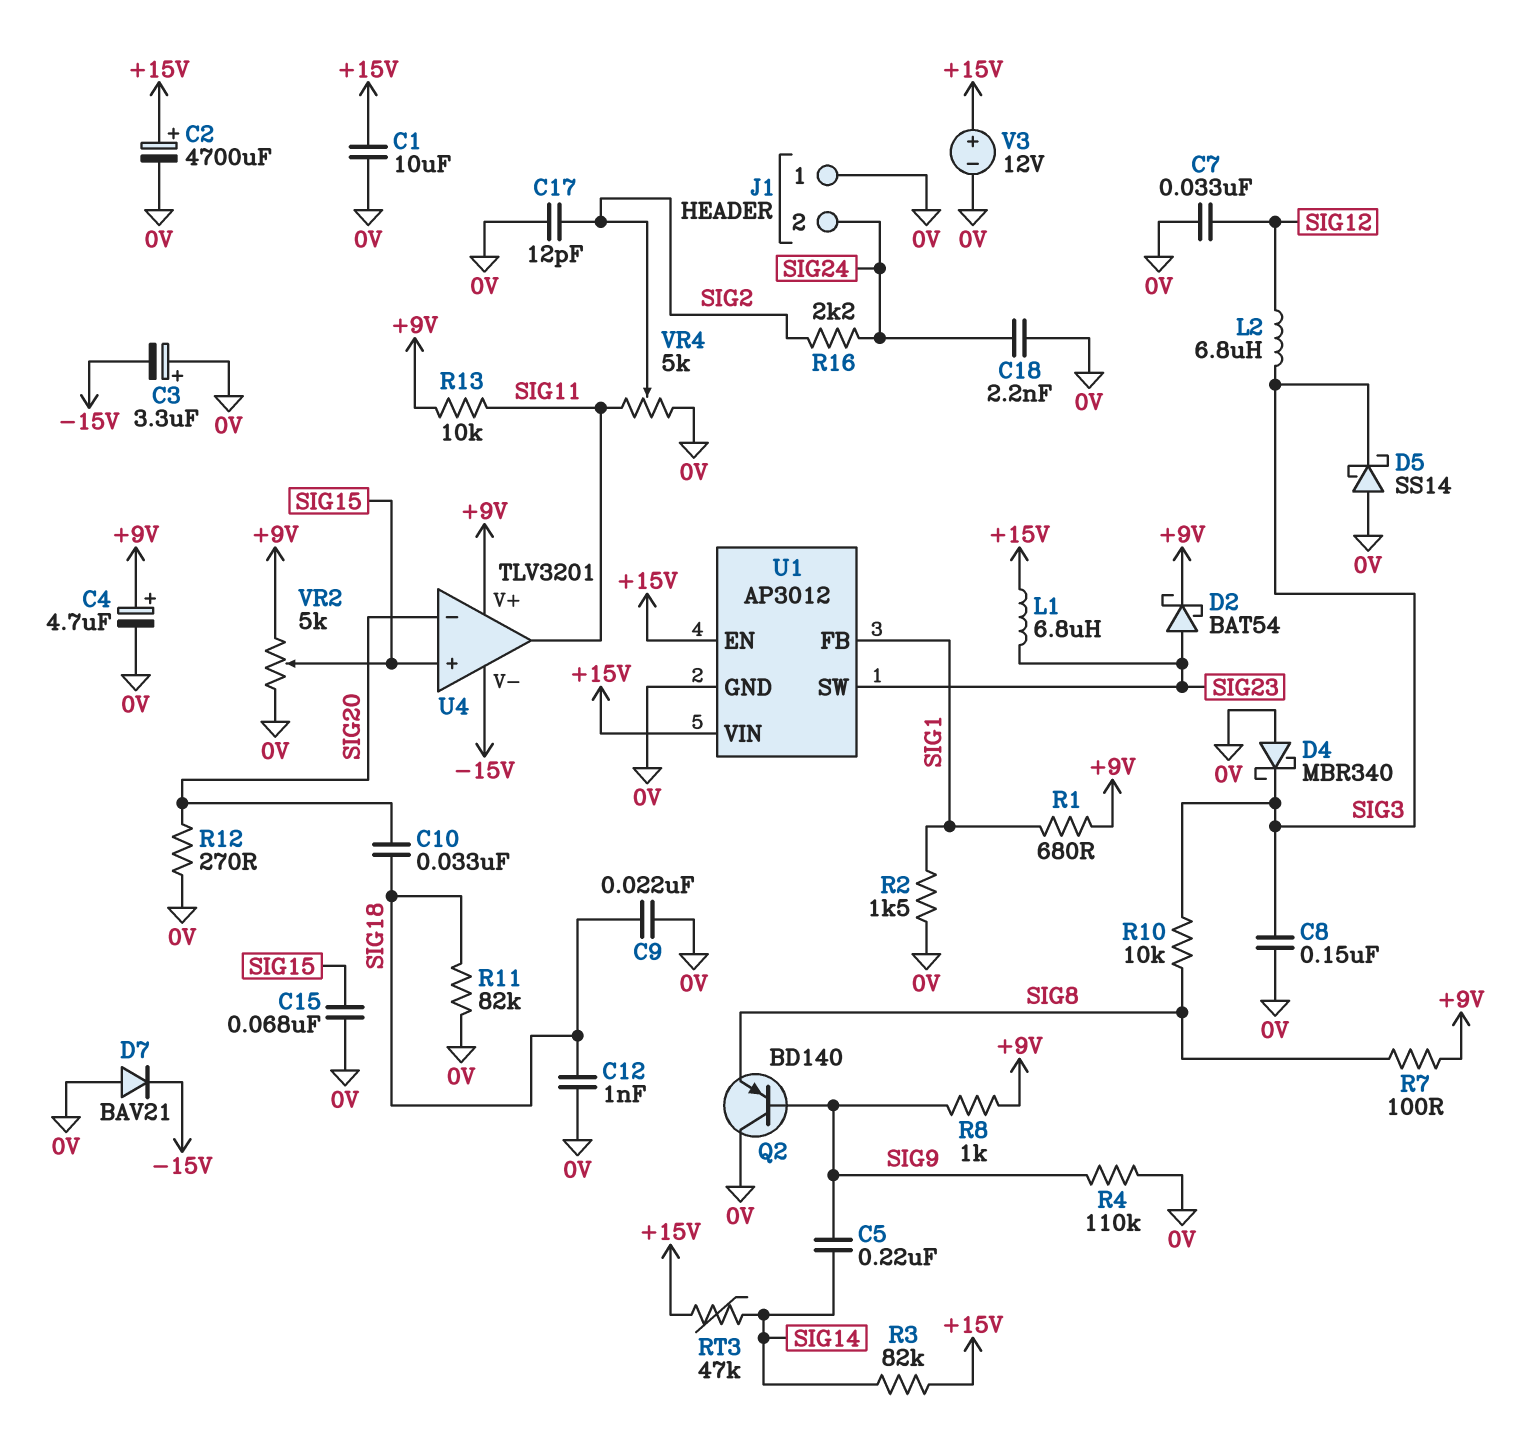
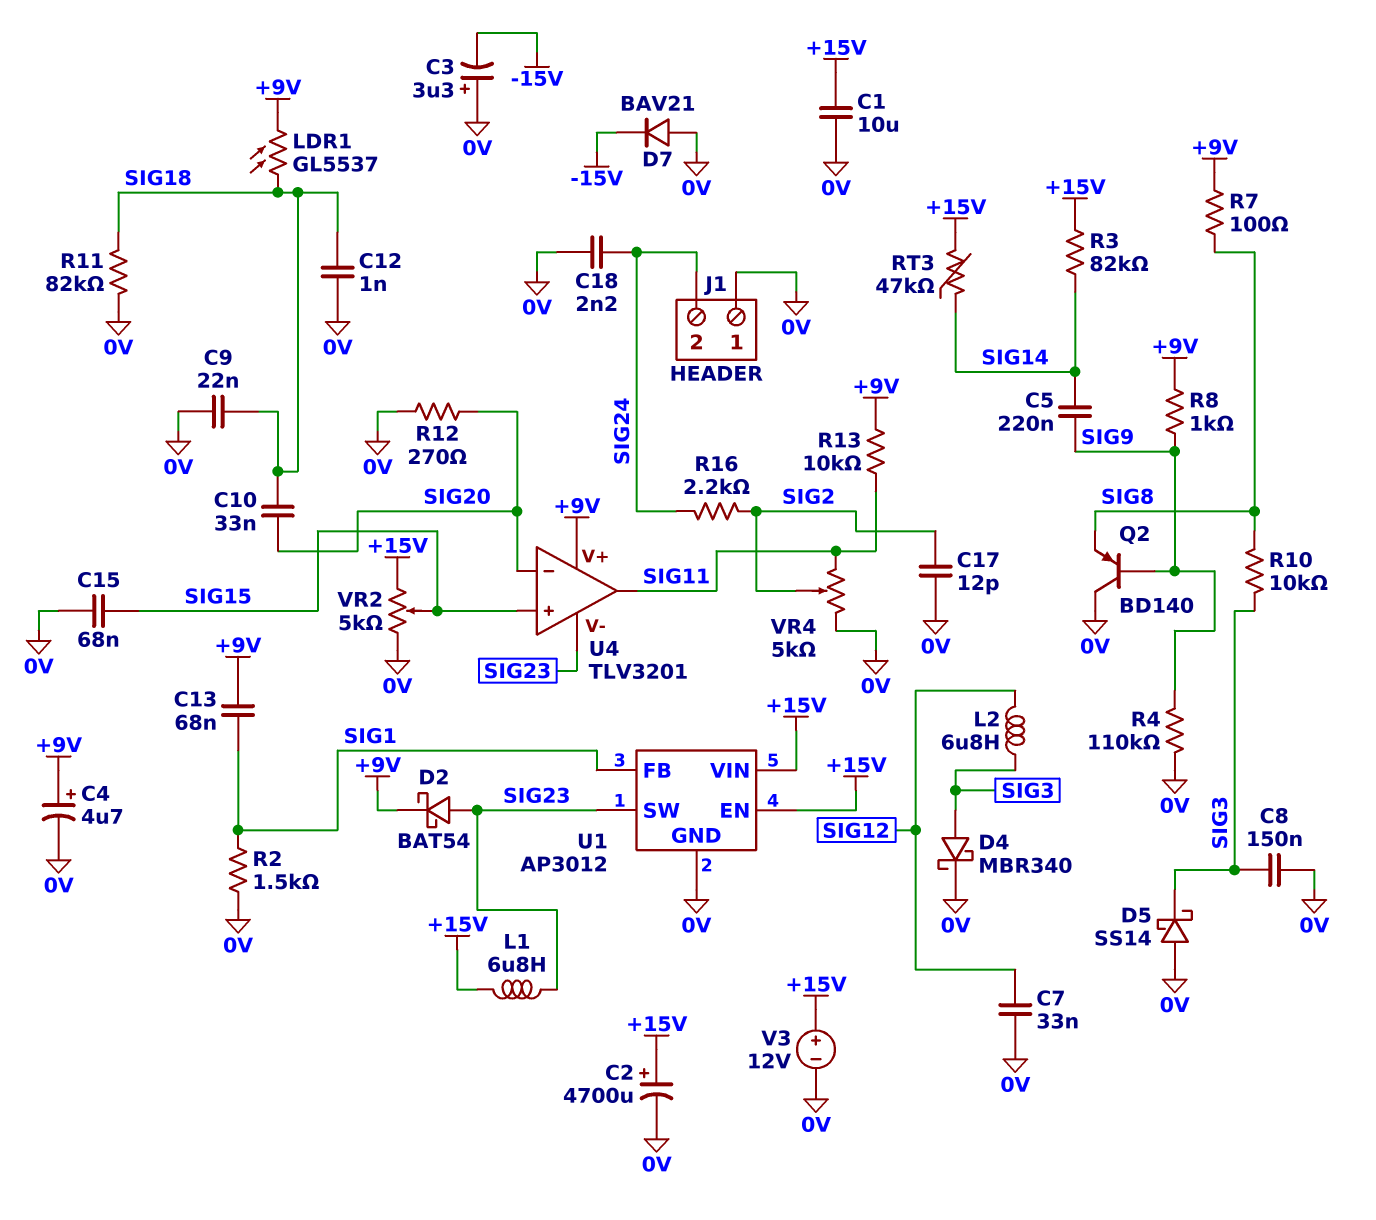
C13: none -> 68nF (+9V, SIG1)
D4: schottky MBR340 (A 0V, K SIG3) -> schottky MBR340 (A SIG3, K 0V)
LDR1: none -> GL5537 (+9V, SIG18)
R1: 680 (+9V, SIG1) -> none
U4 pin V-: -15V -> SIG23
VR2: 5k (+9V, 0V, wiper SIG15) -> 5k (+15V, 0V, wiper SIG15)

